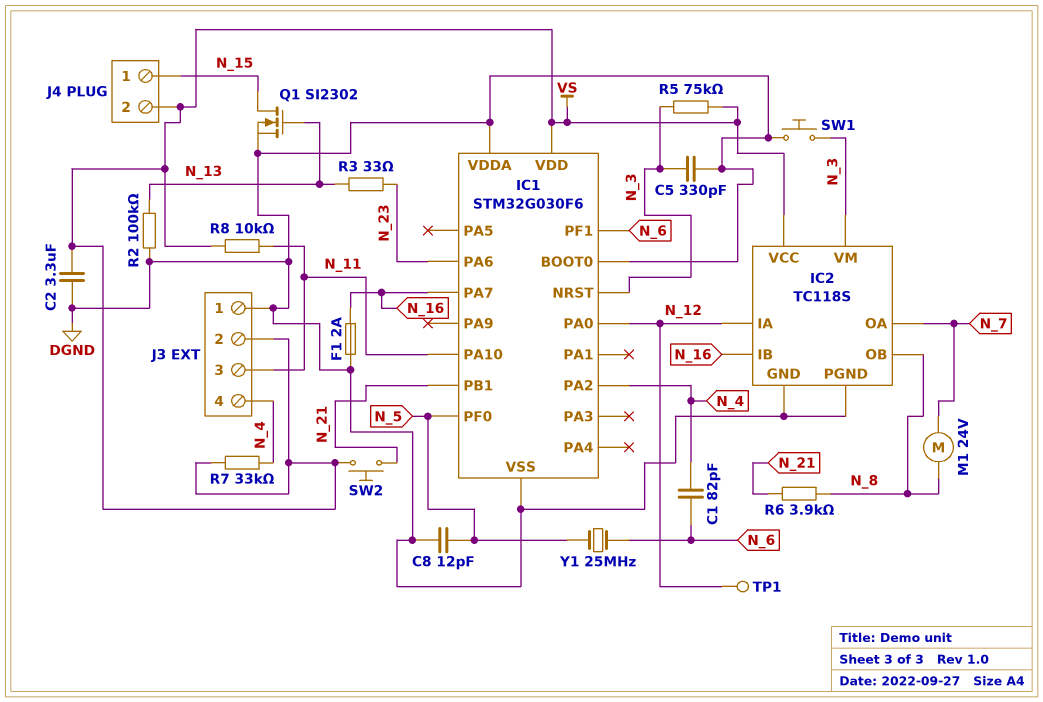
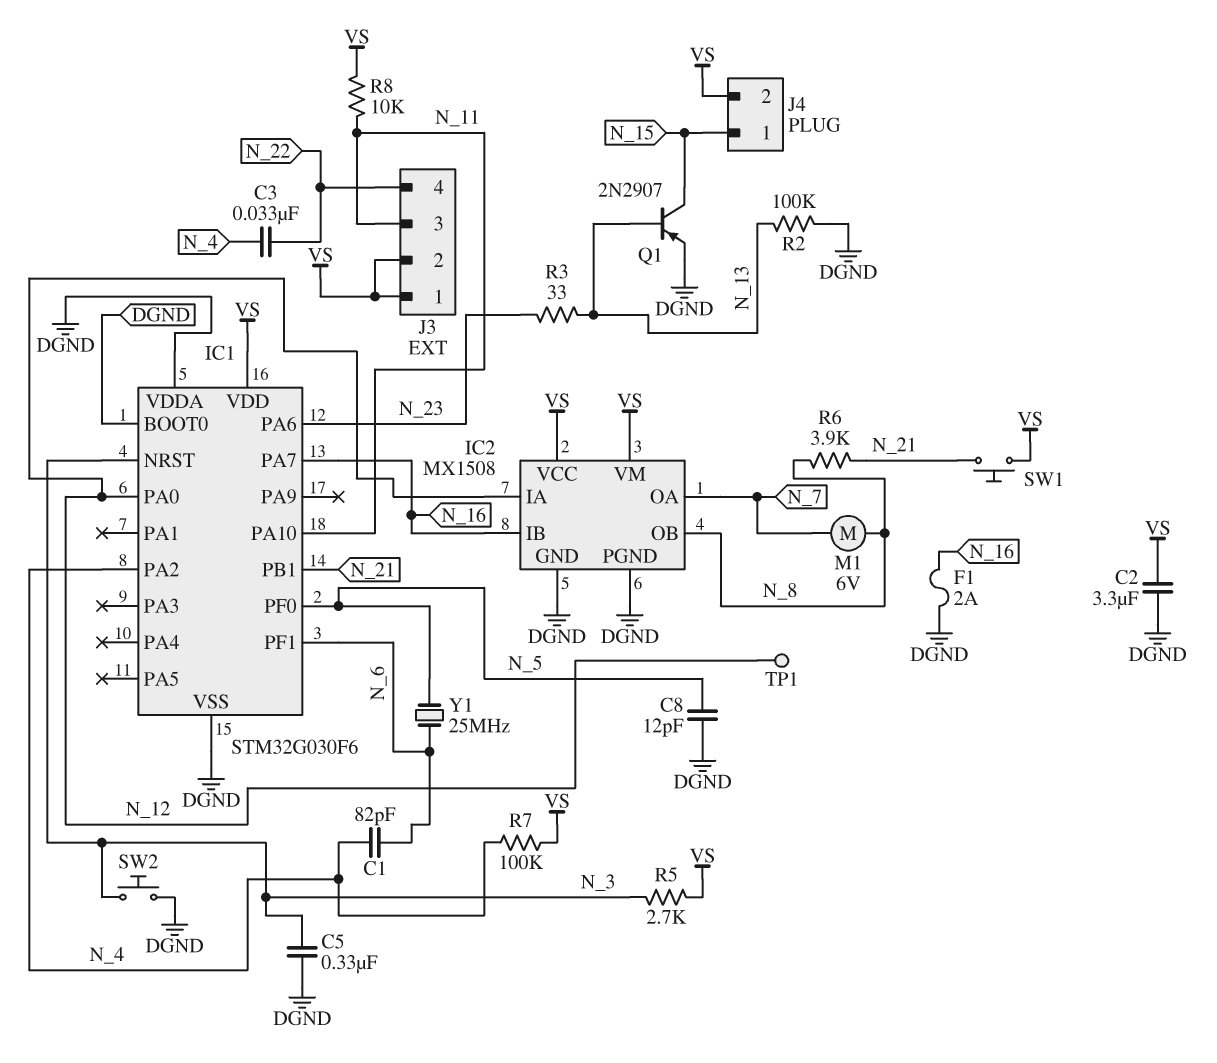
C3: none -> 33nF (N_4, N_22)
C5: 330pF (DGND, N_3) -> 330nF (DGND, N_3)
IC2: TC118S -> MX1508
IC2 pin VM: N_3 -> VS
J3 pin 1: DGND -> VS
J3 pin 4: N_4 -> N_22
M1: motor 24V (N_7, N_8) -> motor 6V (N_7, N_8)
Q1: NMOS SI2302 (G N_13, D N_15, S DGND) -> PNP 2N2907 (B N_13, C N_15, E DGND)
R5: 75k (N_3, VS) -> 2.7k (N_3, VS)
R7: 33k (N_4, VS) -> 100k (N_4, VS)
SW1: button (DGND, N_3) -> button (N_21, VS)
SW2: button (N_21, VS) -> button (DGND, N_3)

